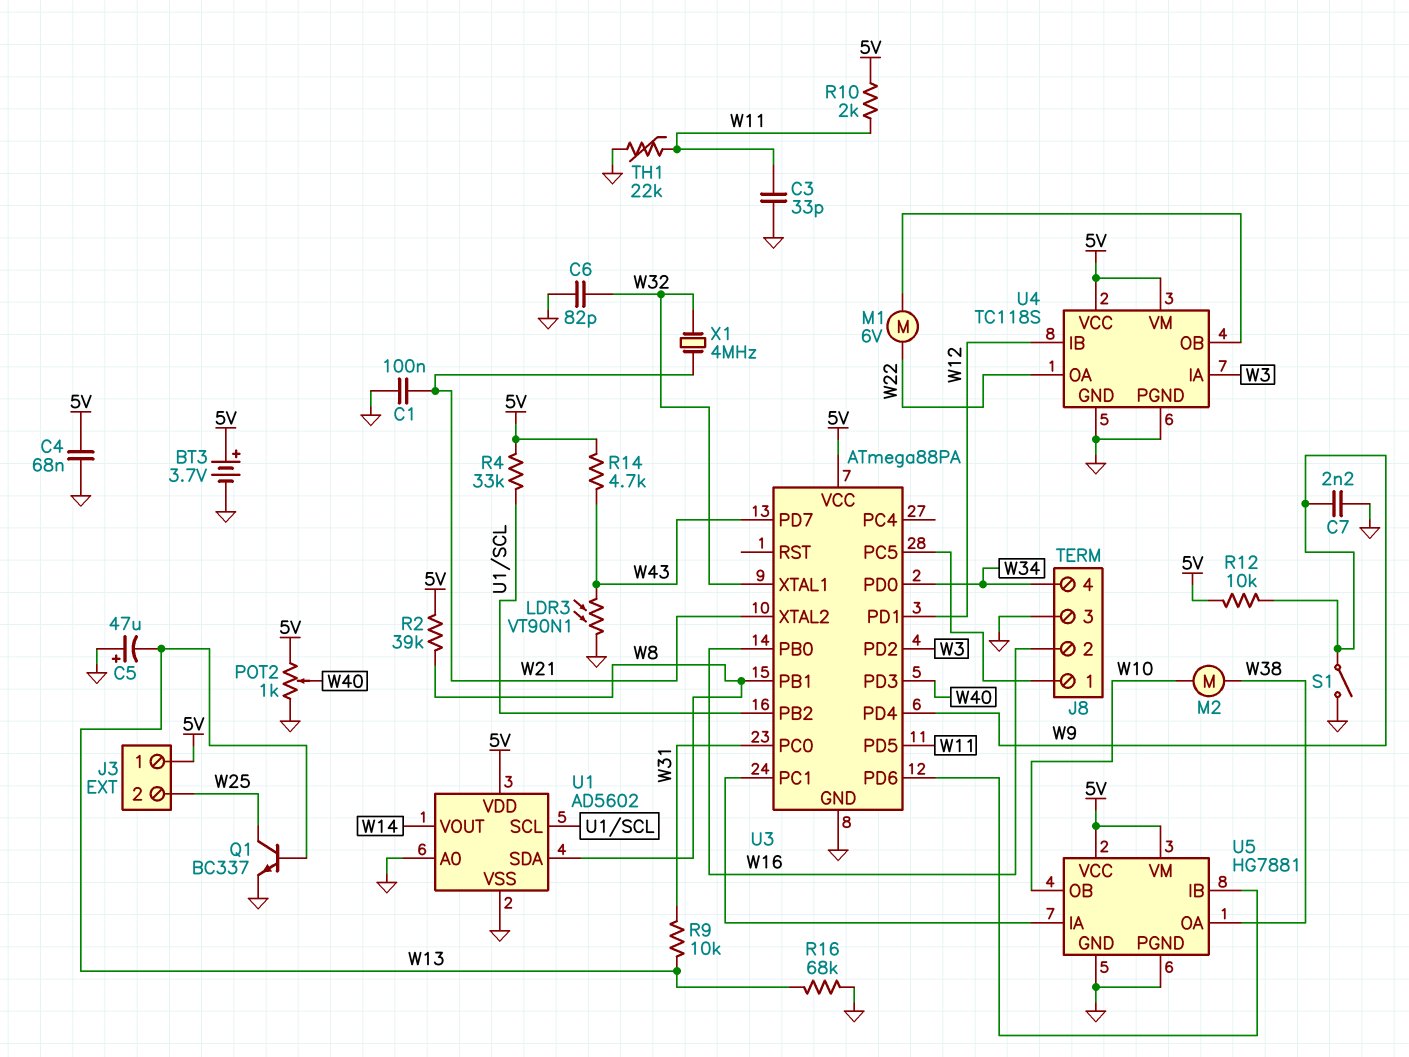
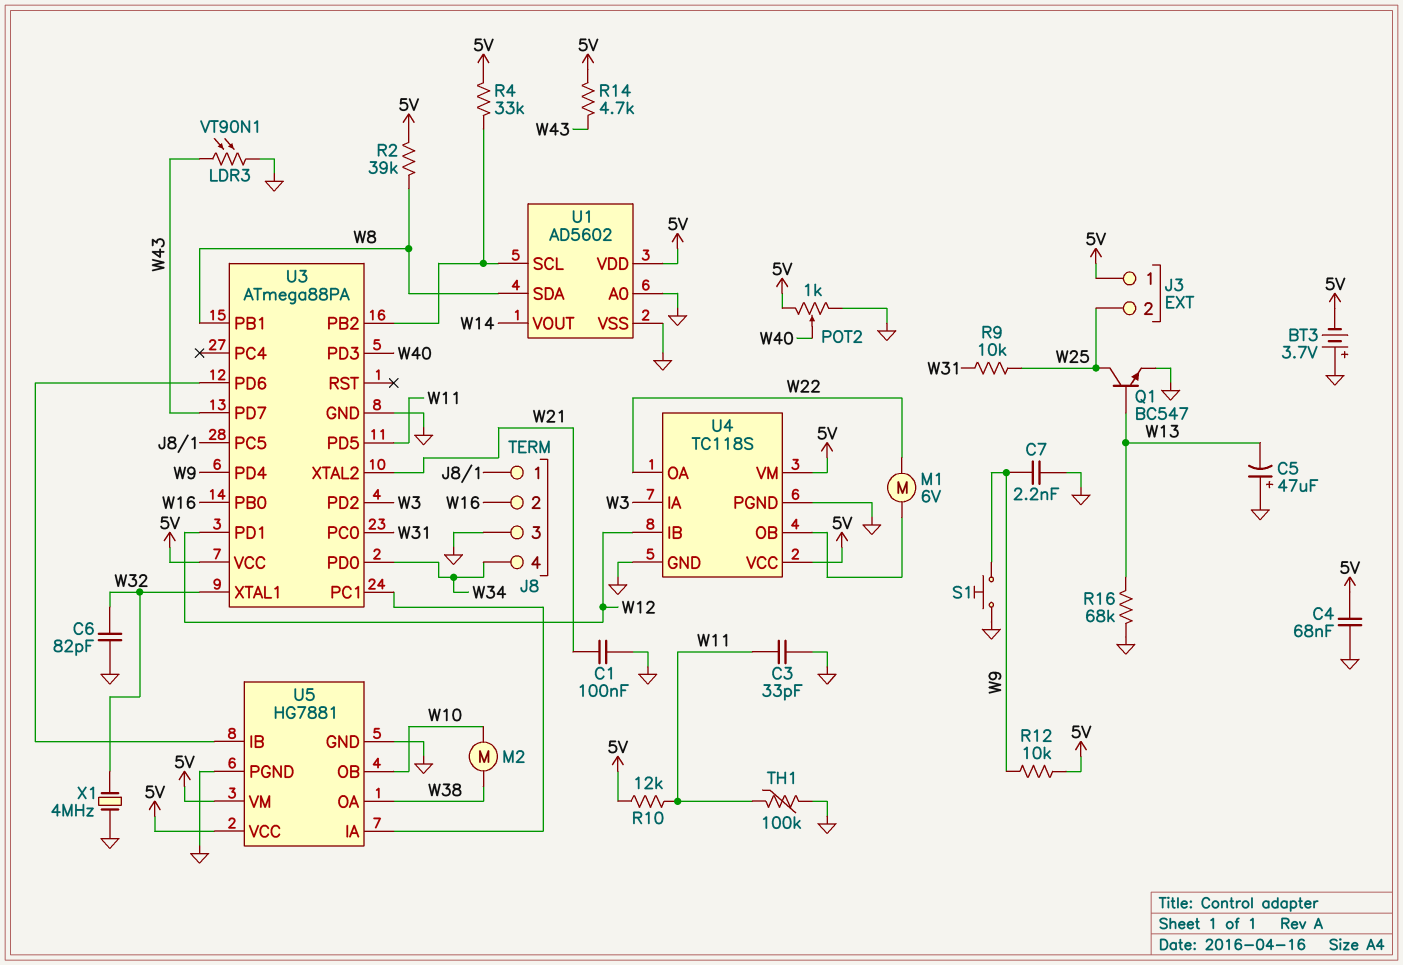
BT3: 3.7V (plus 5V, minus GND) -> 3.7V (plus GND, minus 5V)
Q1: NPN BC337 (B W13, C W25, E GND) -> NPN BC547 (B W13, C W25, E GND)
R9: 10k (W13, W31) -> 10k (W25, W31)
R10: 2k (5V, W11) -> 12k (5V, W11)
S1: switch (GND, W9) -> button (GND, W9)
TH1: 22k (GND, W11) -> 100k (GND, W11)
X1: 4MHz (W21, W32) -> 4MHz (GND, W32)

